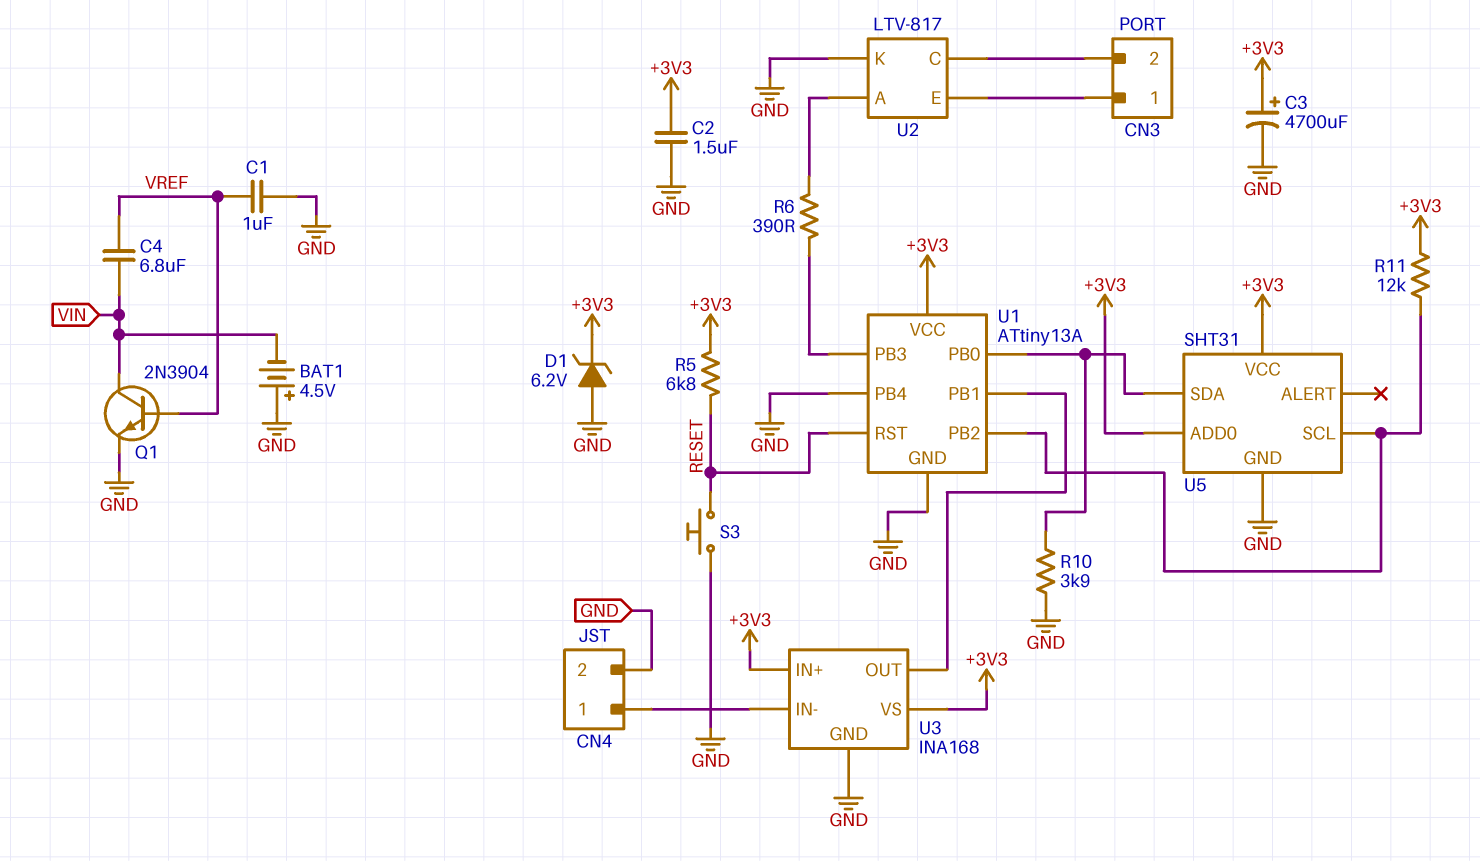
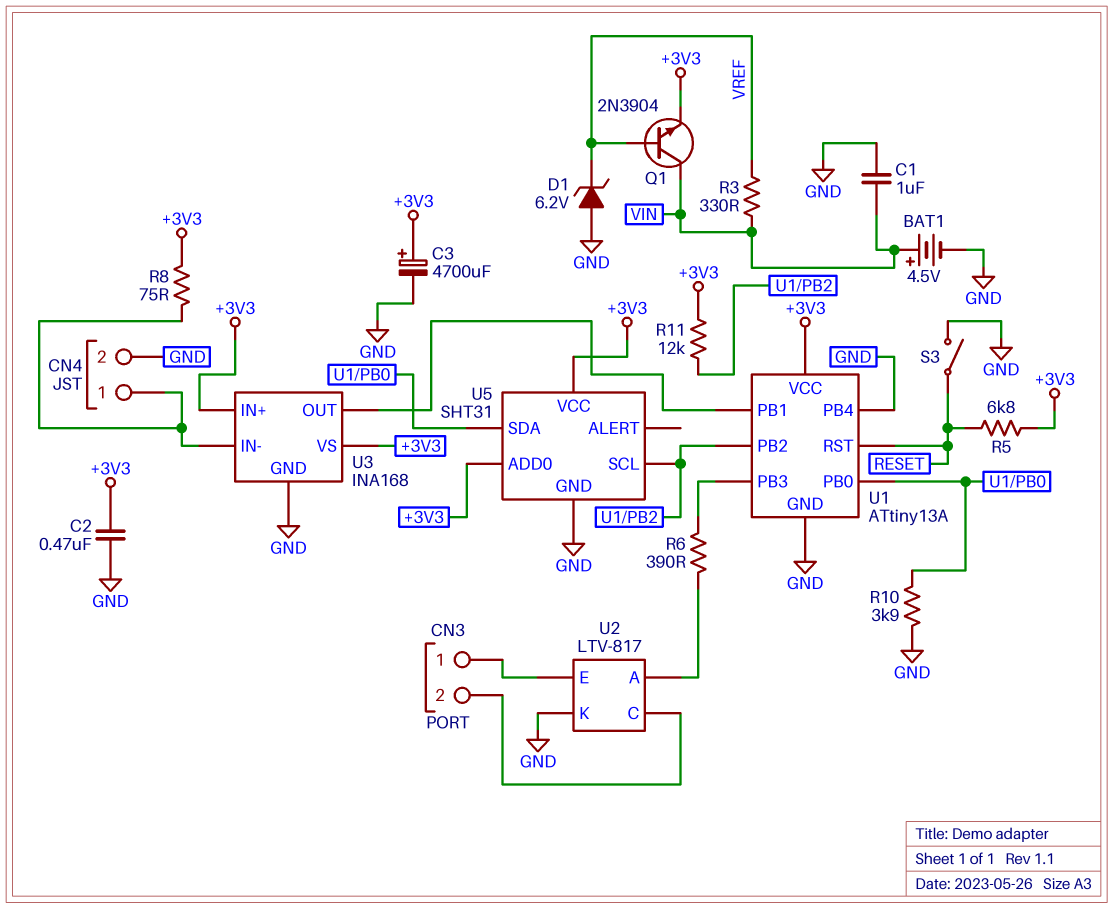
BAT1: 4.5V (plus GND, minus VIN) -> 4.5V (plus VIN, minus GND)
C1: 1uF (GND, VREF) -> 1uF (GND, VIN)
C2: 1.5uF (+3V3, GND) -> 470nF (+3V3, GND)
C4: 6.8uF (VIN, VREF) -> none
D1: zener 6.2V (A GND, K +3V3) -> zener 6.2V (A GND, K VREF)
Q1: NPN 2N3904 (B VREF, C VIN, E GND) -> NPN 2N3904 (B VREF, C VIN, E +3V3)
R3: none -> 330 (VIN, VREF)
R8: none -> 75 (+3V3, CN4/1)
S3: button (GND, RESET) -> switch (GND, RESET)

